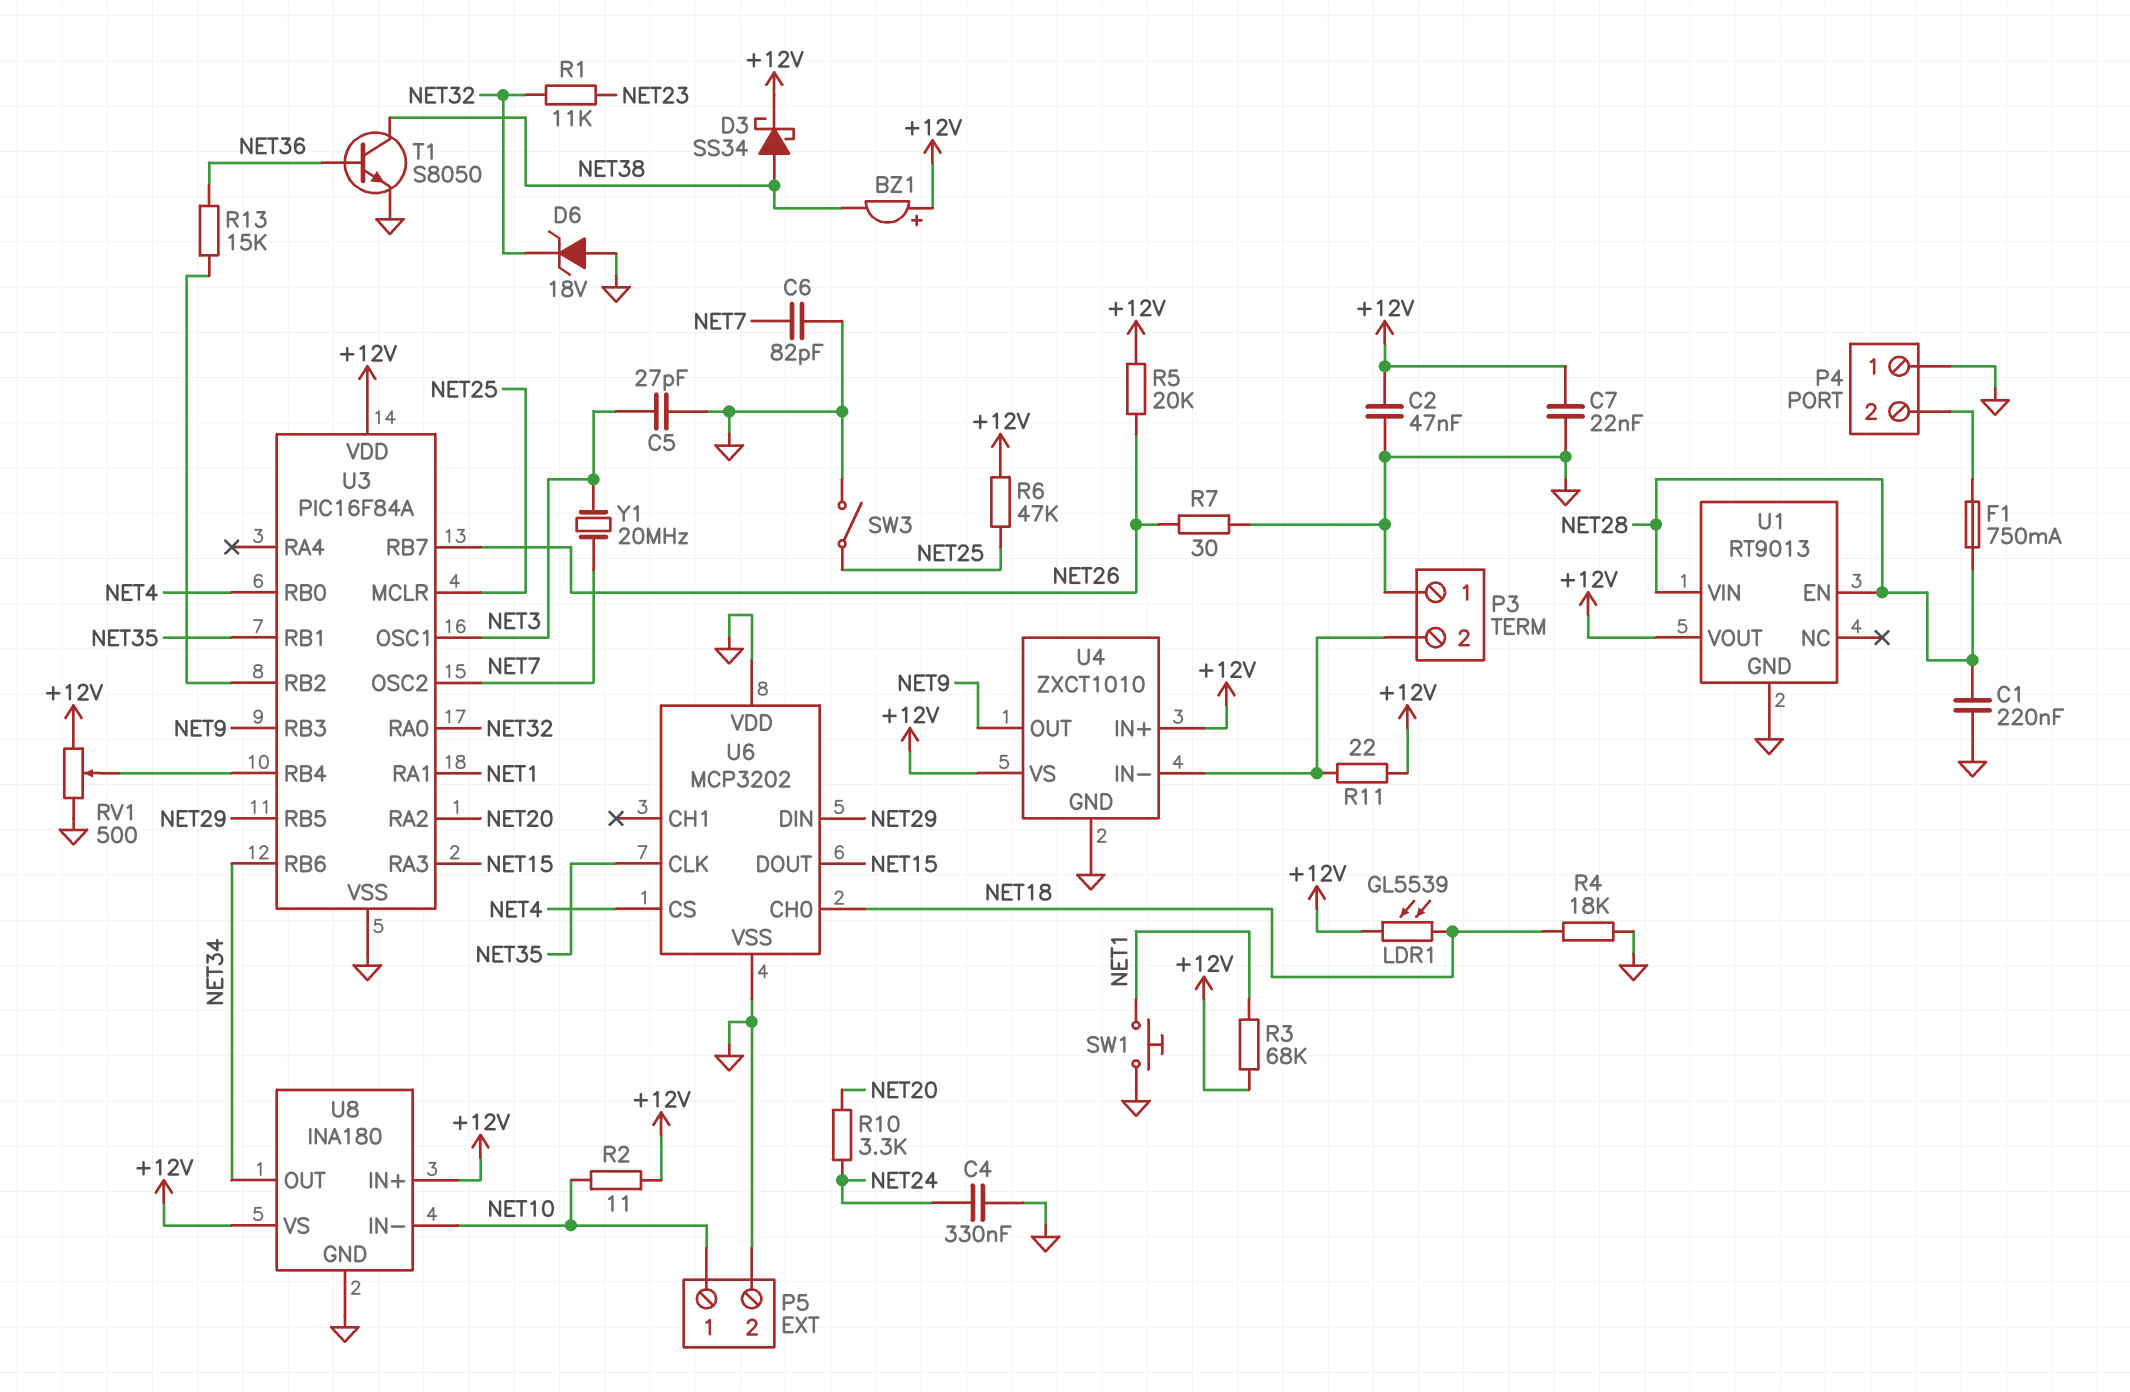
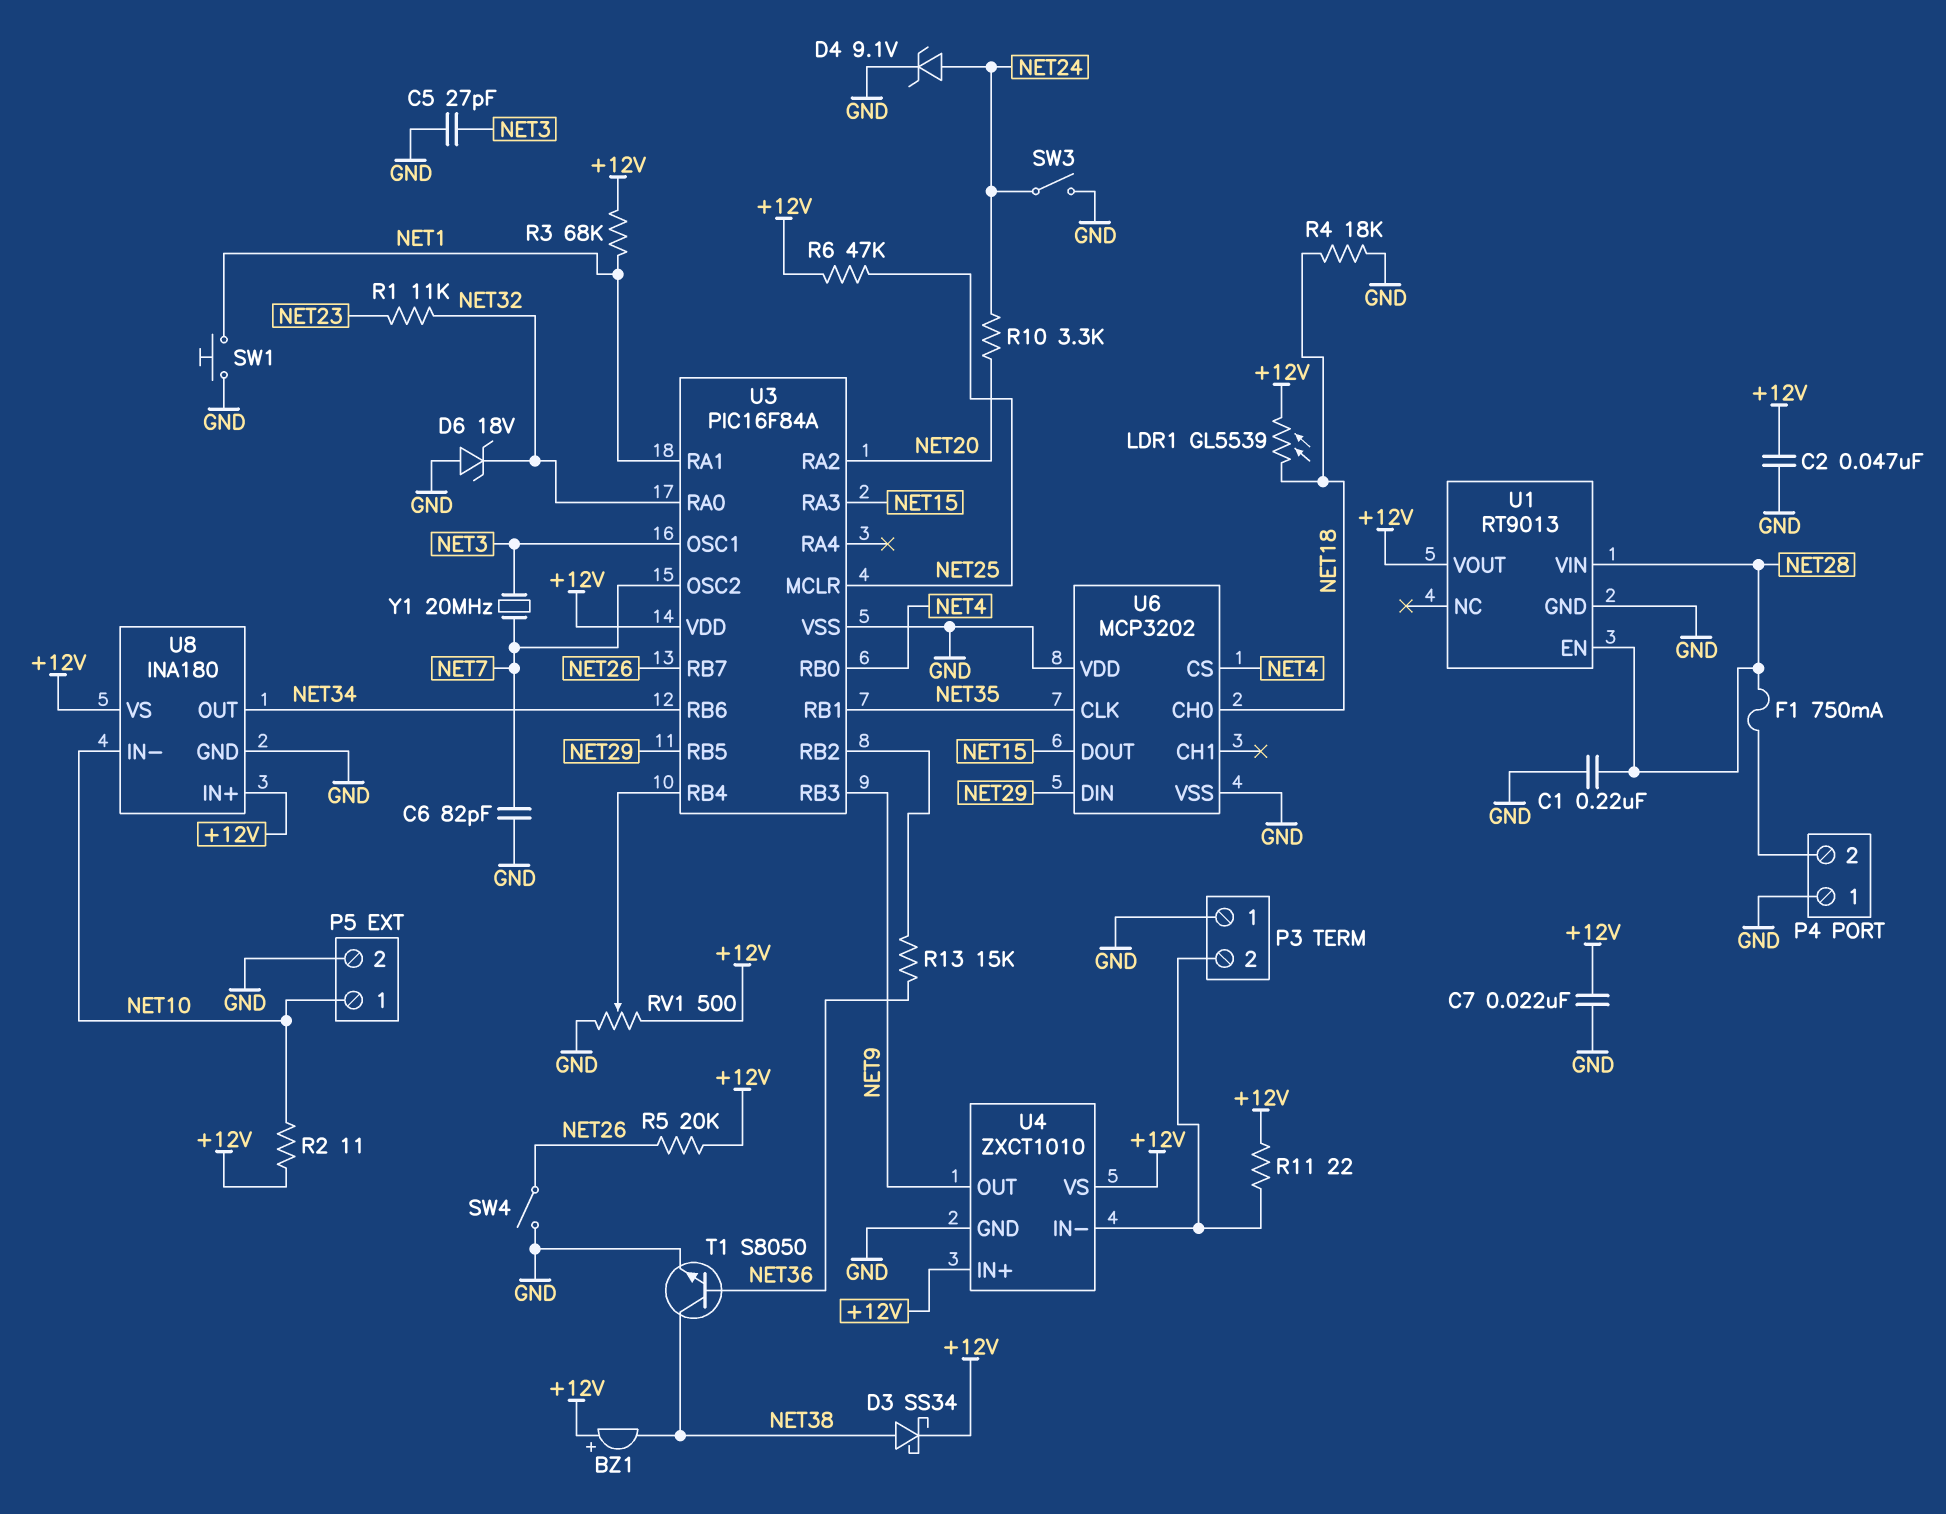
C4: 330nF (GND, NET24) -> none
D4: none -> zener 9.1V (A NET24, K GND)
R7: 30 (GND, NET26) -> none
SW3: switch (GND, NET25) -> switch (GND, NET24)
SW4: none -> switch (GND, NET26)

